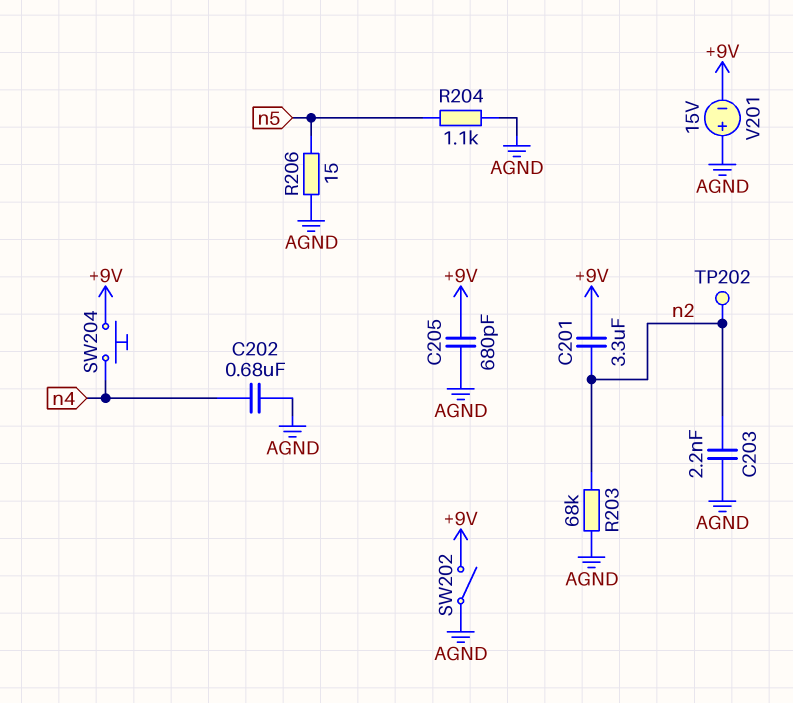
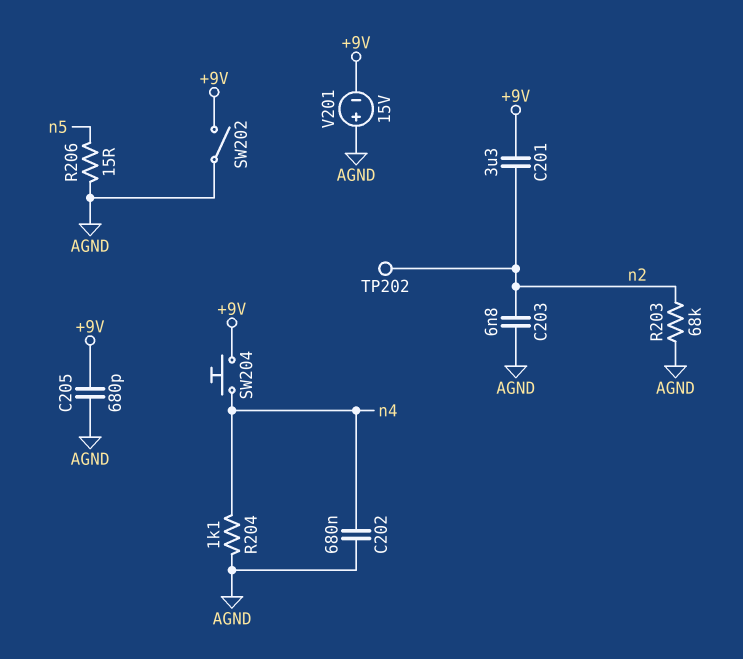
C203: 2.2nF (AGND, n2) -> 6.8nF (AGND, n2)
R204: 1.1k (AGND, n5) -> 1.1k (AGND, n4)

